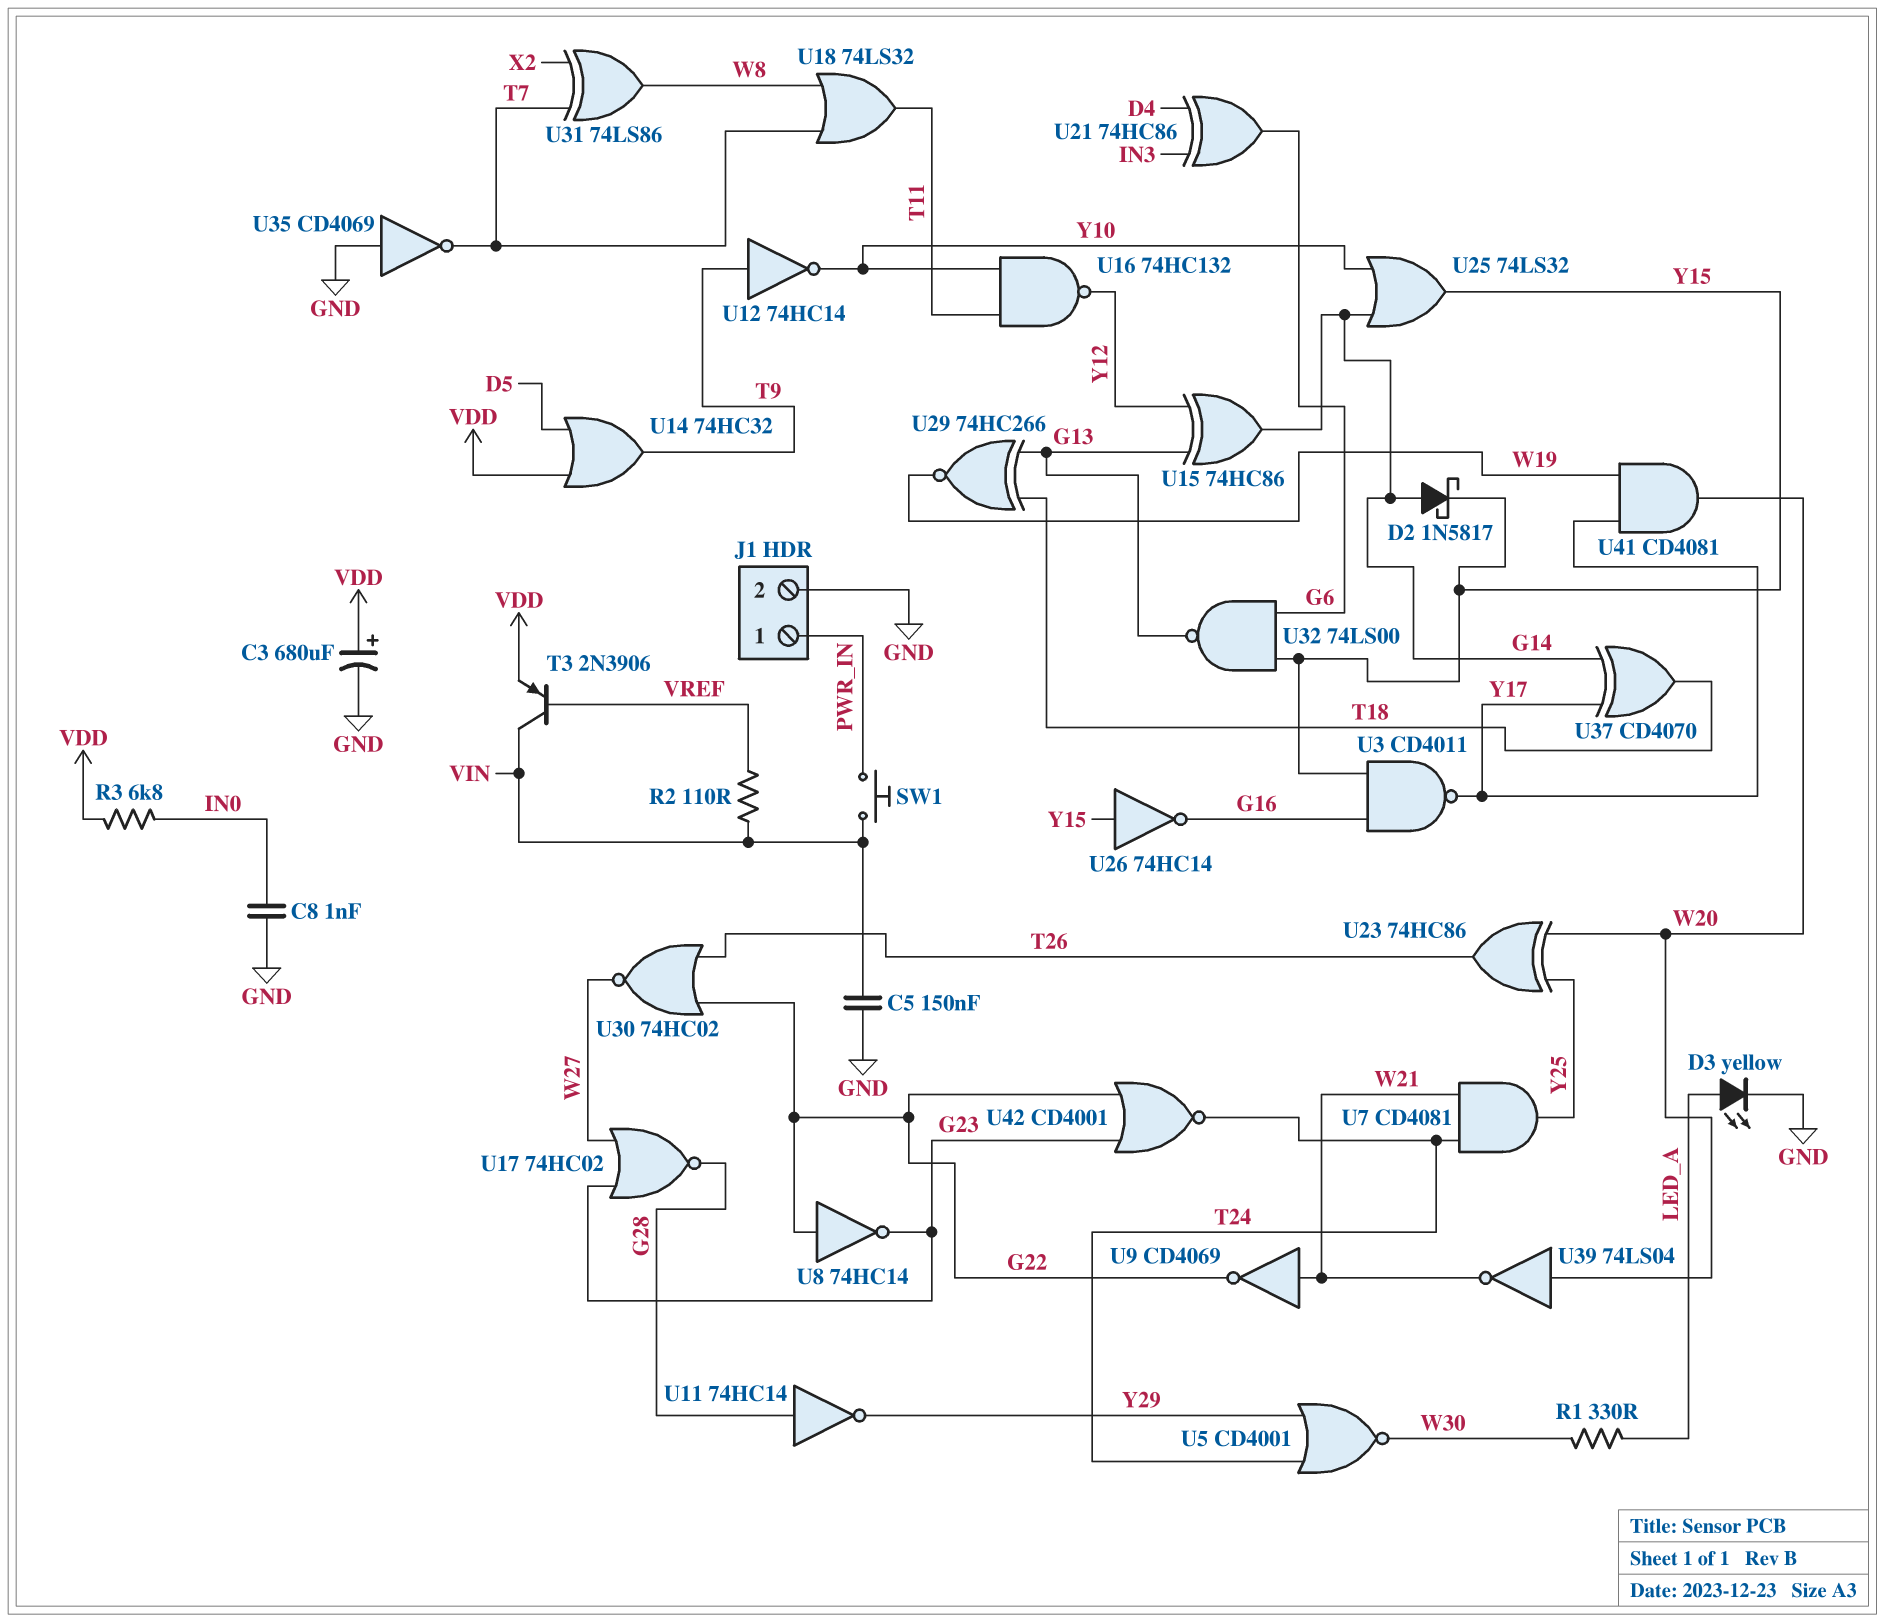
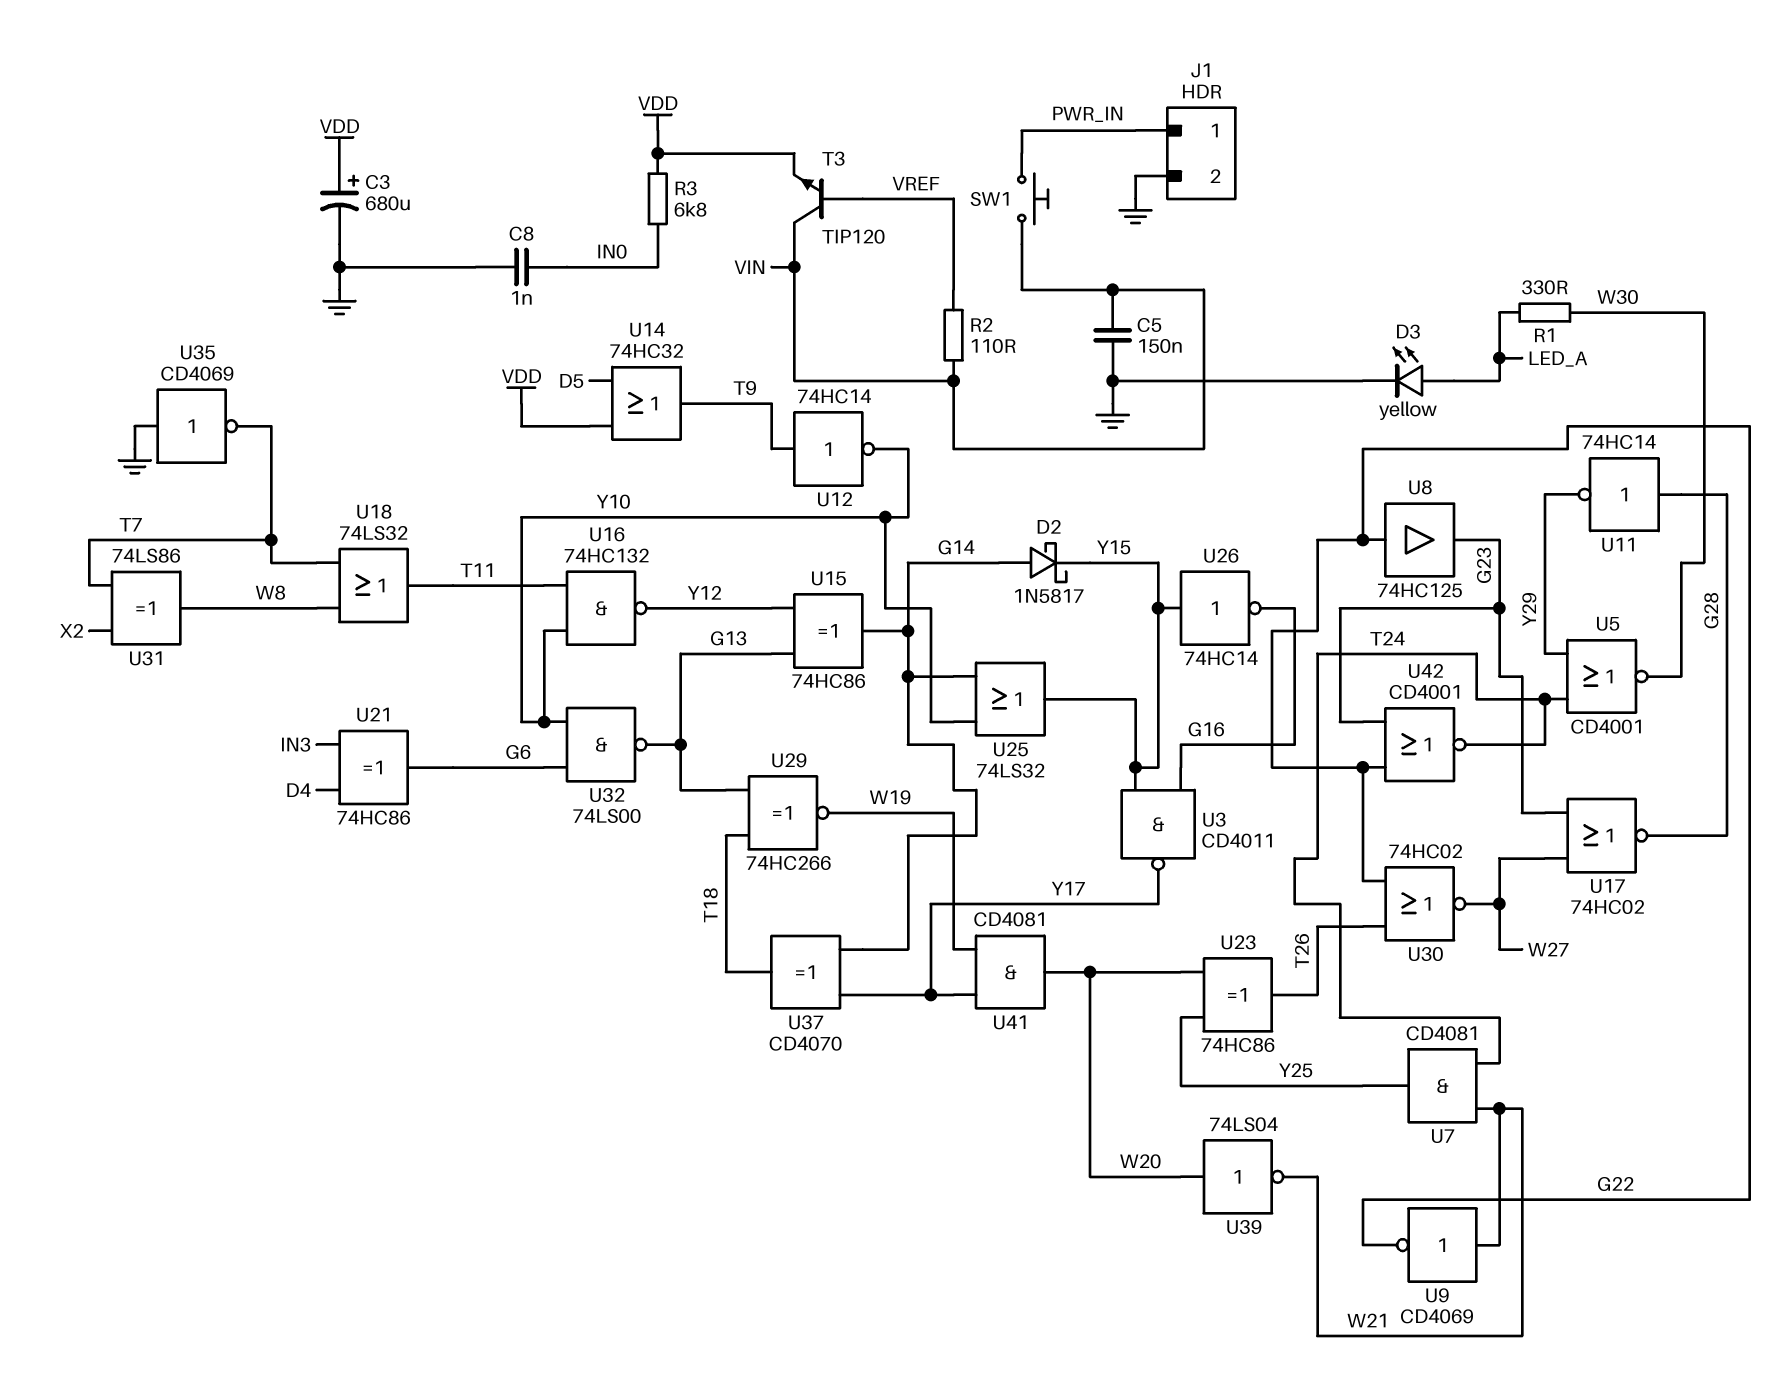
T3: PNP 2N3906 (B VREF, C VIN, E VDD) -> NPN TIP120 (B VREF, C VIN, E VDD)
U8: NOT 74HC14 (in G22, out G23) -> buffer 74HC125 (in G22, out G23)
U32: NAND 74LS00 (in G6, in Y15, out G13) -> NAND 74LS00 (in G6, in Y10, out G13)

